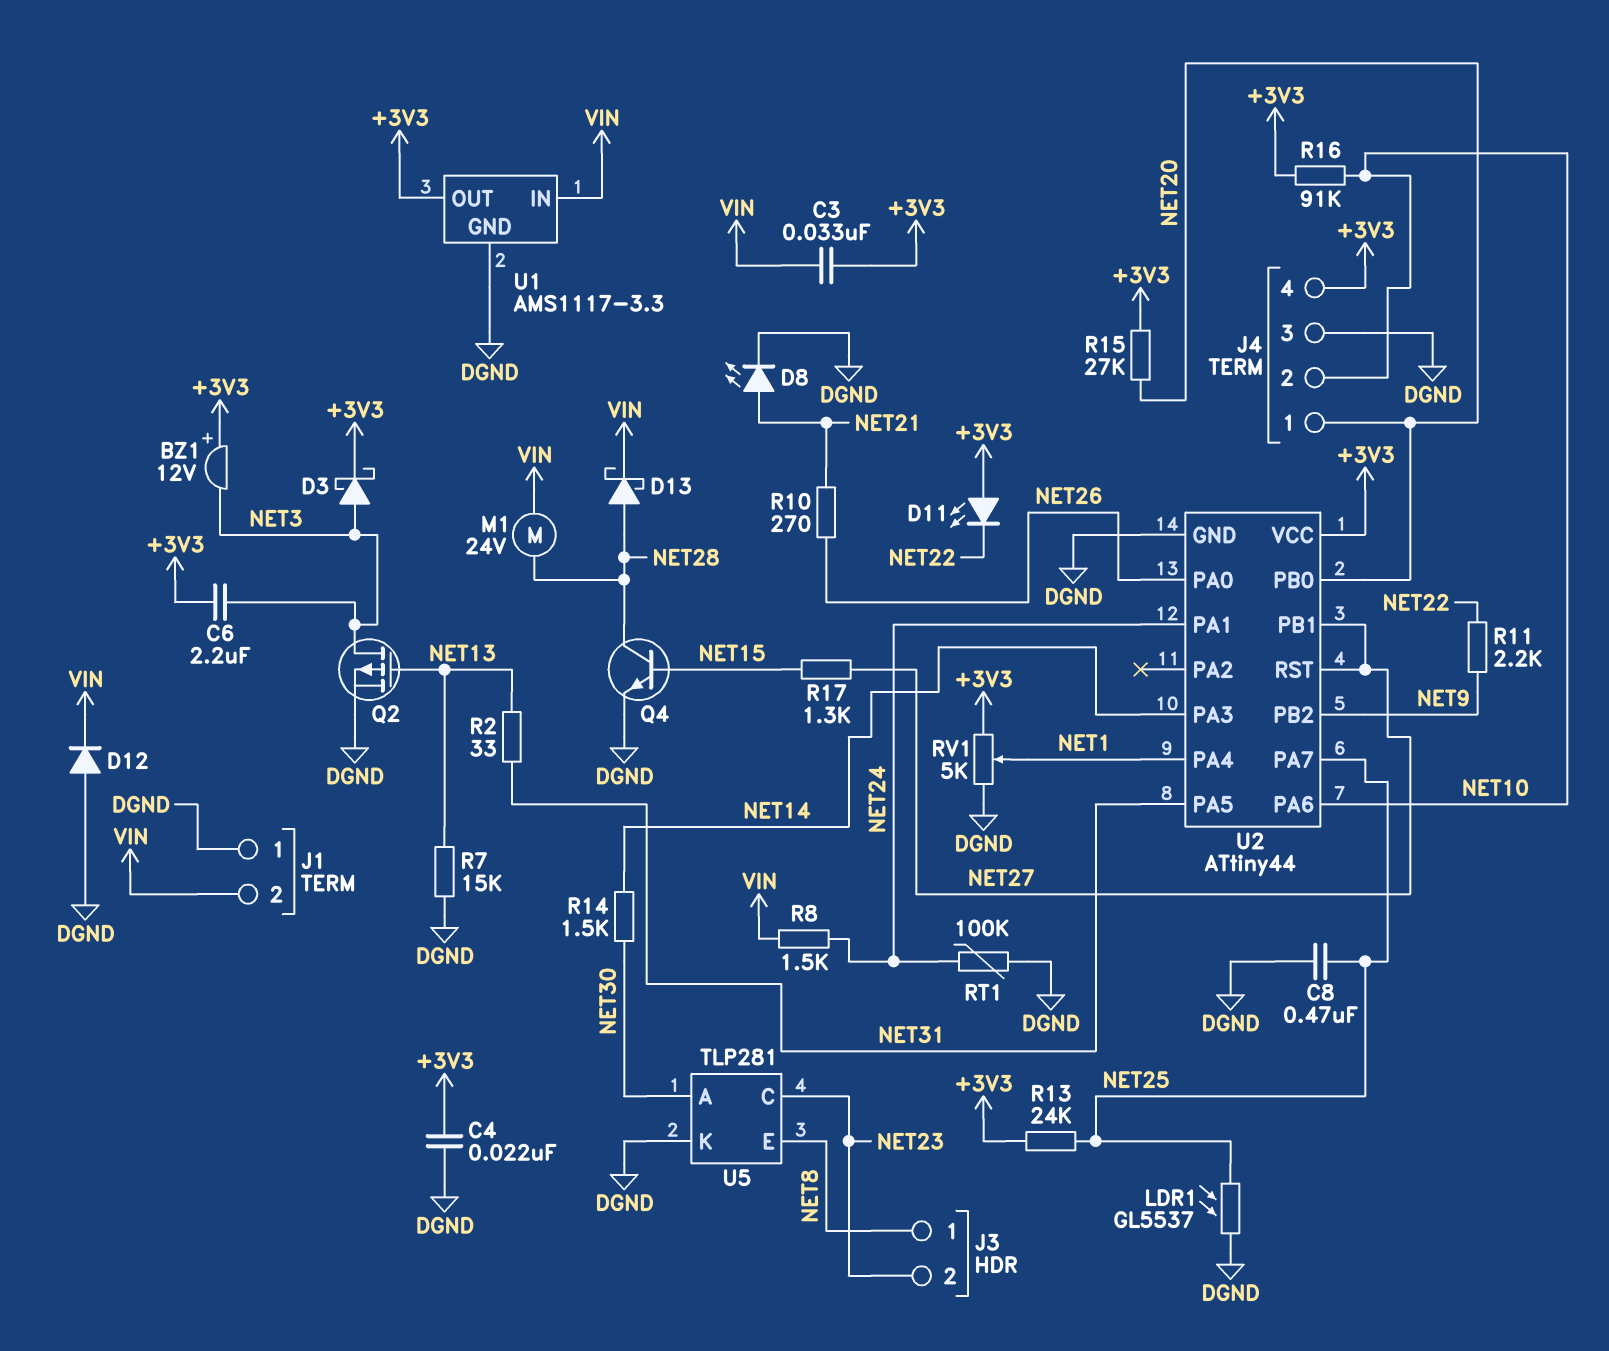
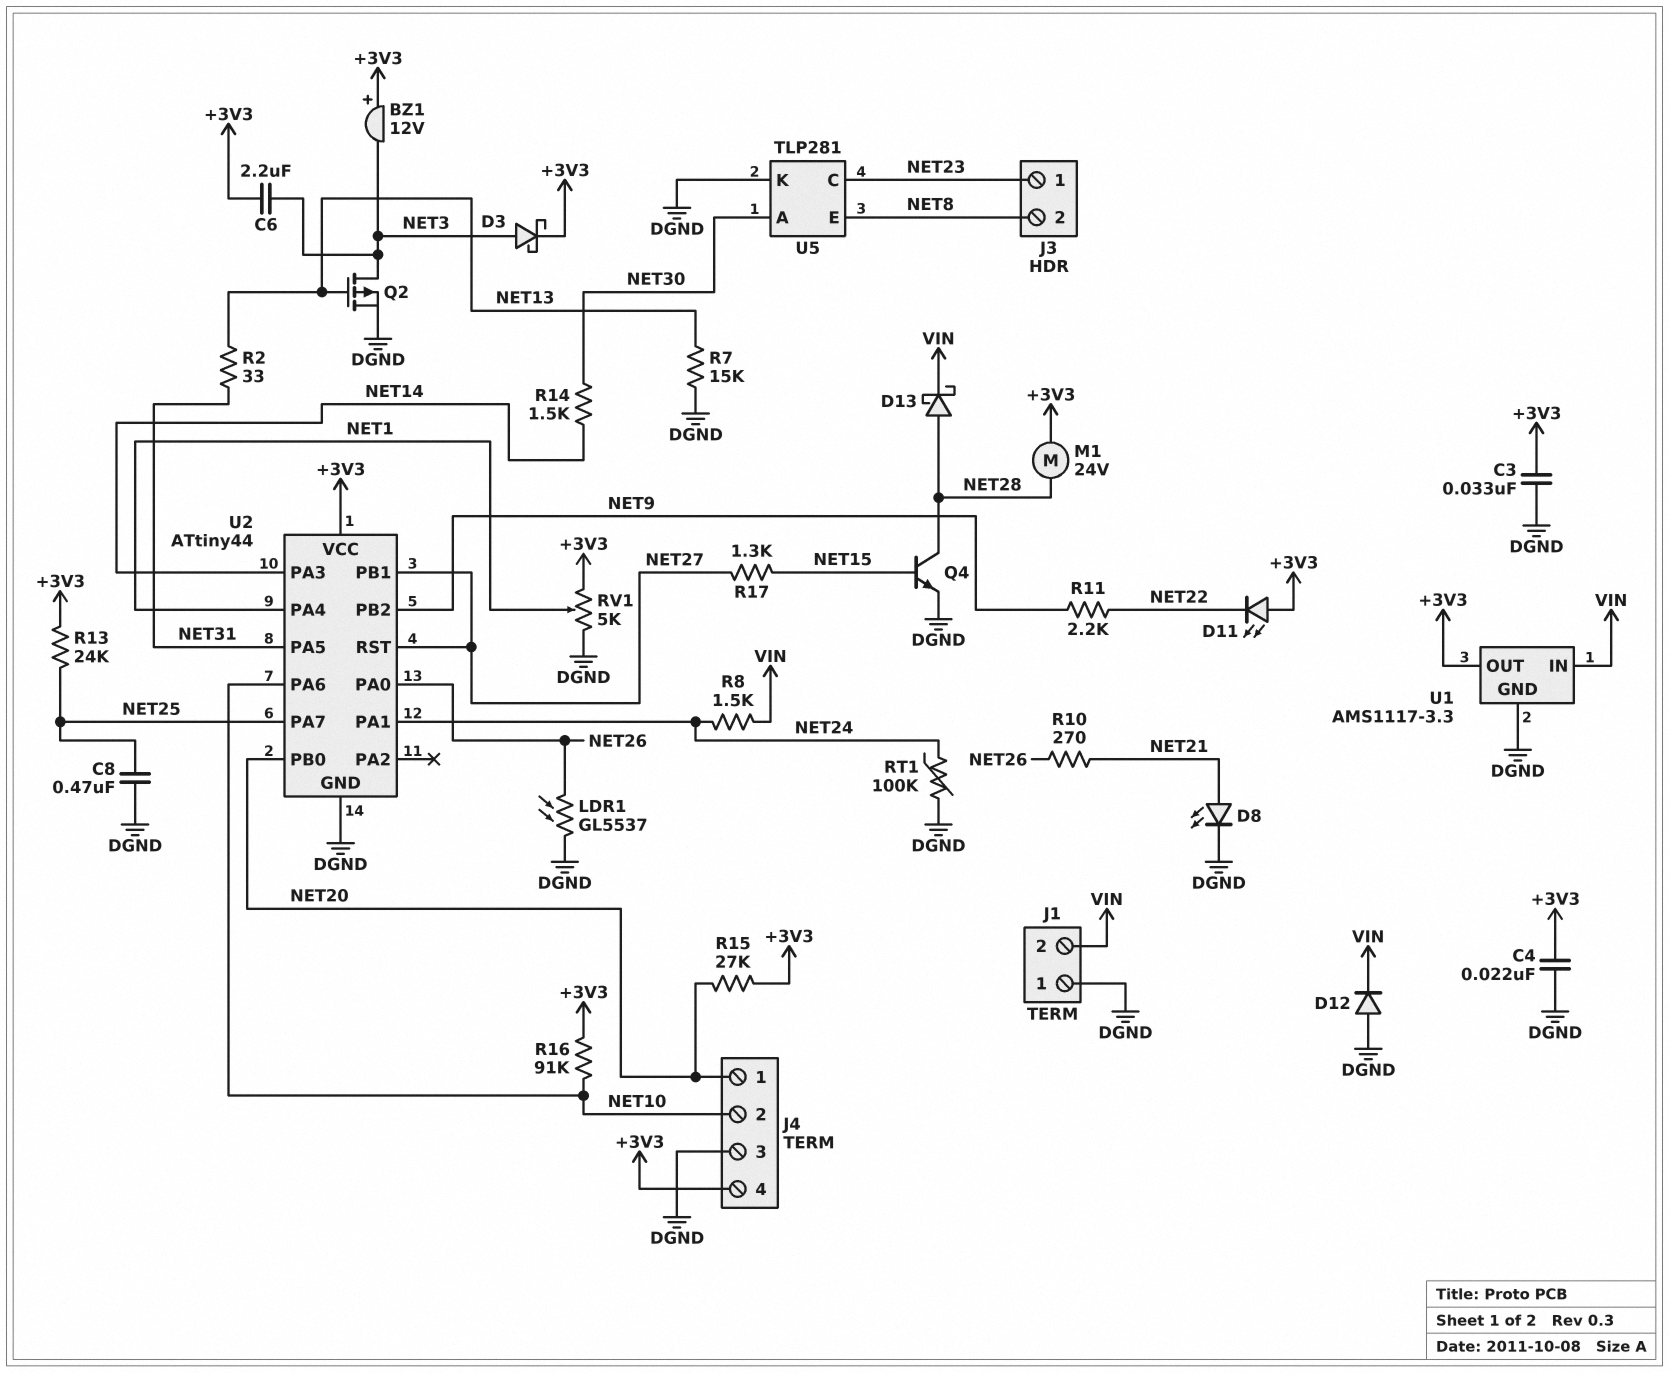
C3: 33nF (+3V3, VIN) -> 33nF (+3V3, DGND)
J3 pin 1: NET8 -> NET23
J3 pin 2: NET23 -> NET8
LDR1: GL5537 (DGND, NET25) -> GL5537 (DGND, NET26)
M1: motor 24V (NET28, VIN) -> motor 24V (+3V3, NET28)

